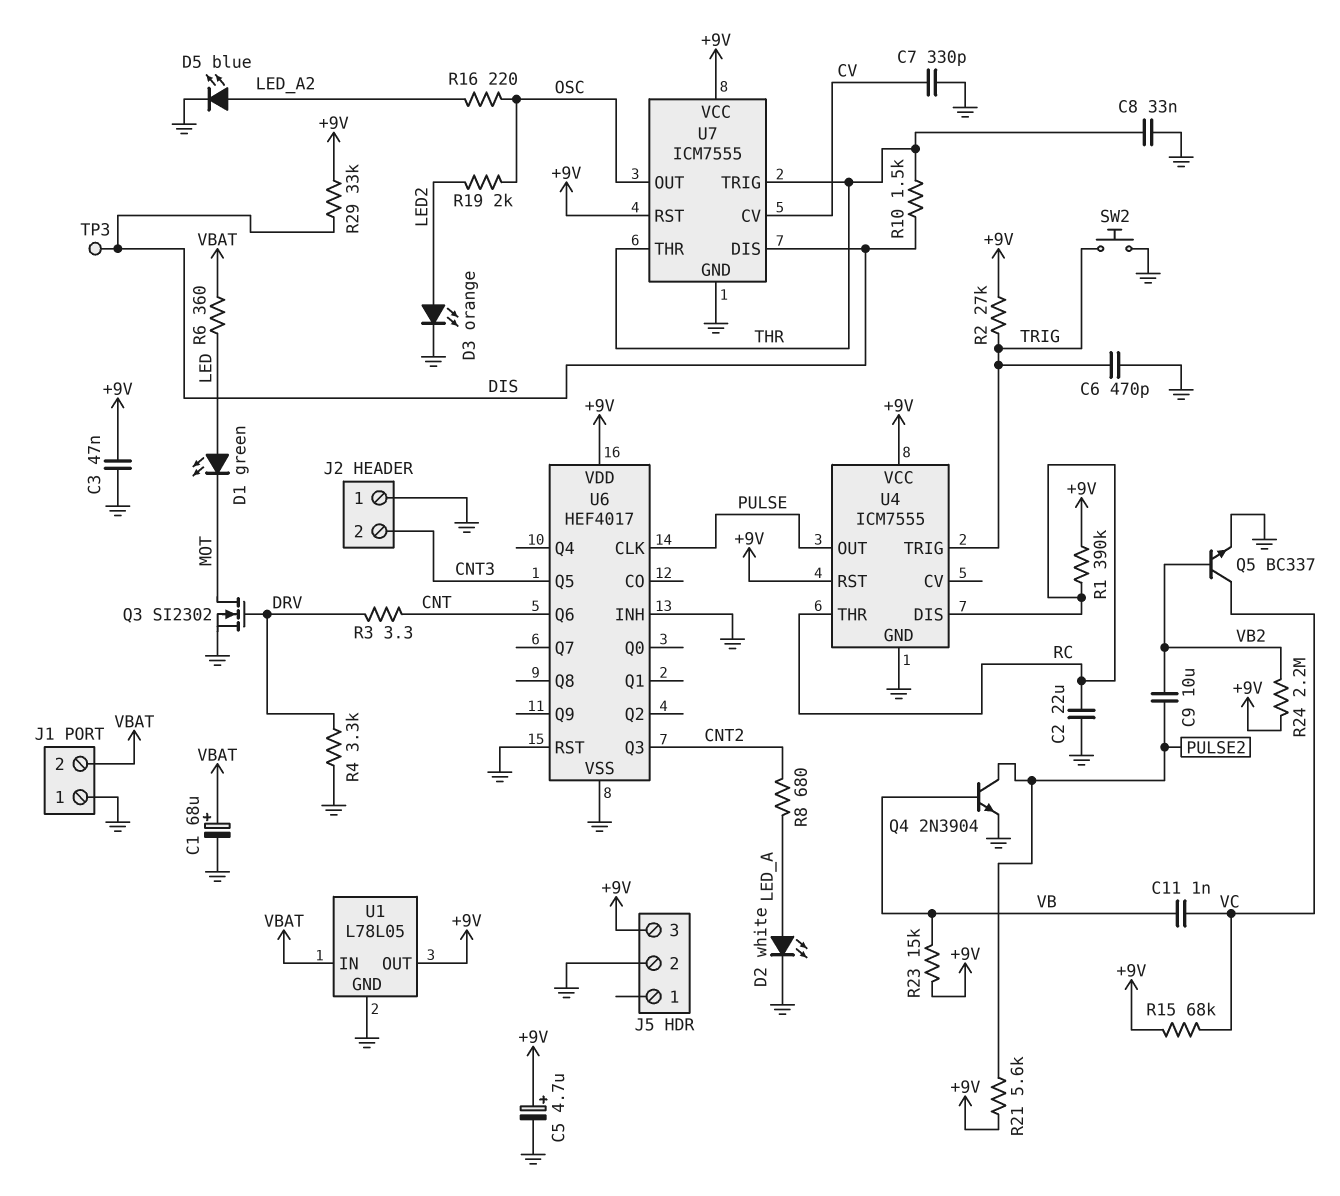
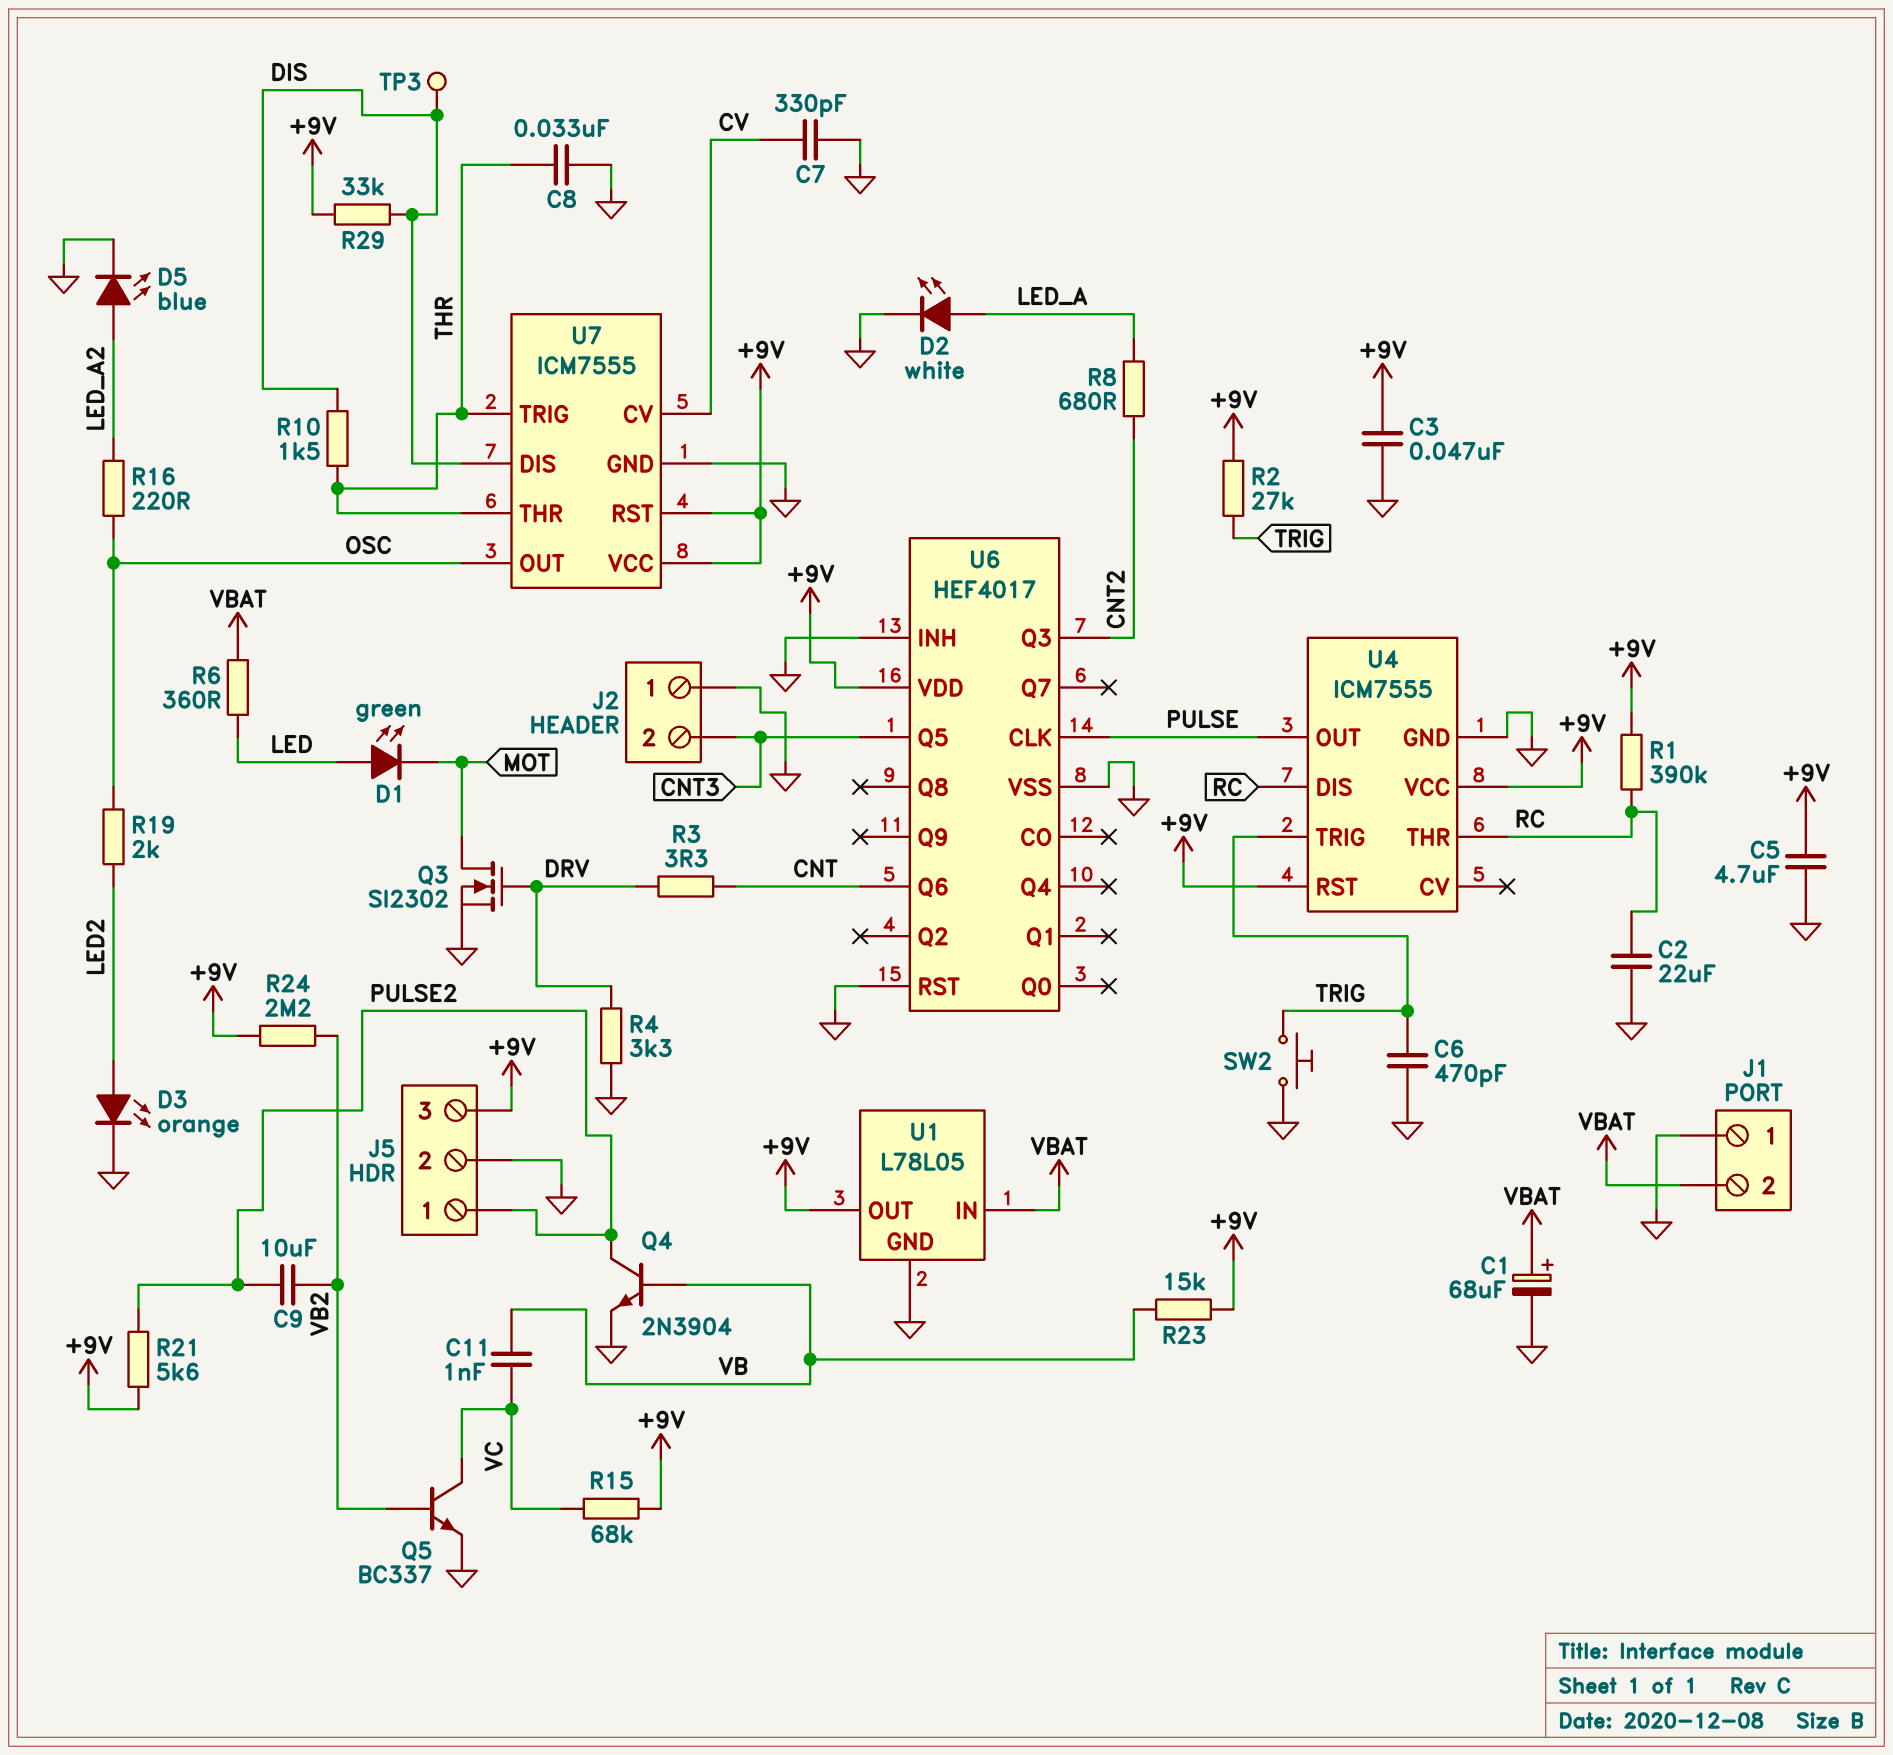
C5: 4.7uF (plus +9V, minus GND) -> 4.7uF (+9V, GND)
J5 pin 1: none -> PULSE2

